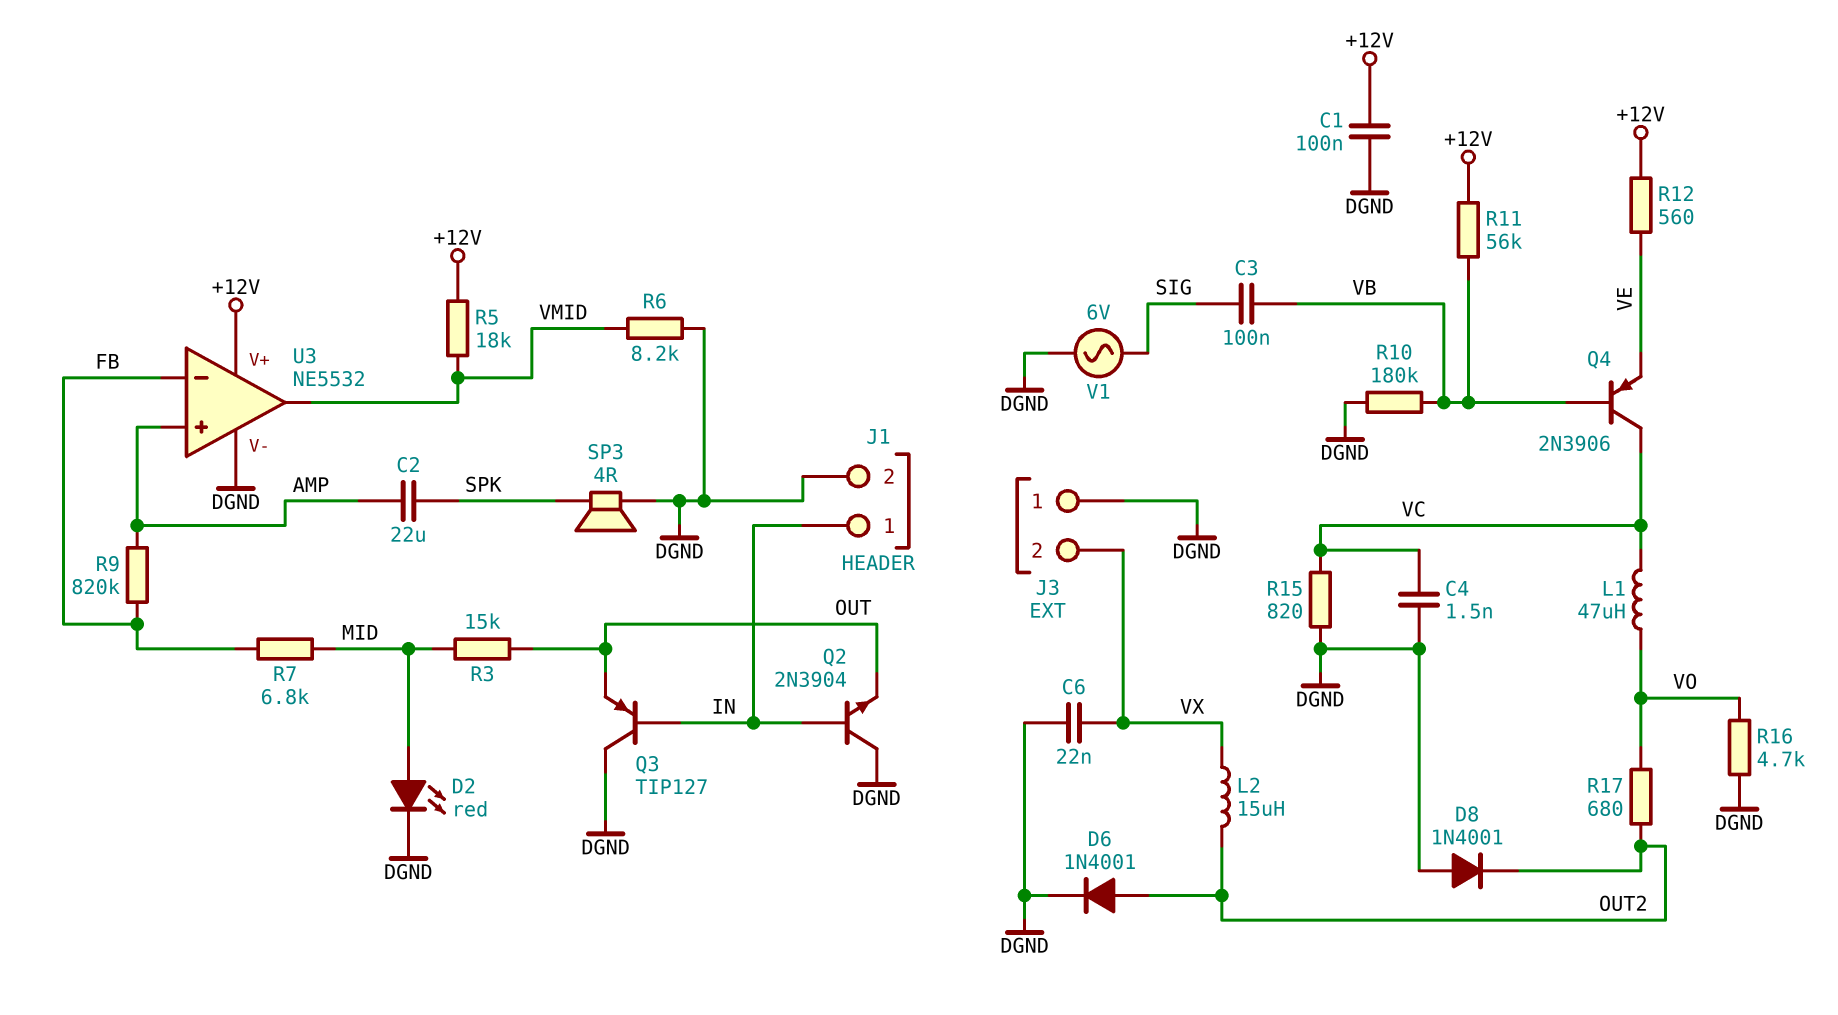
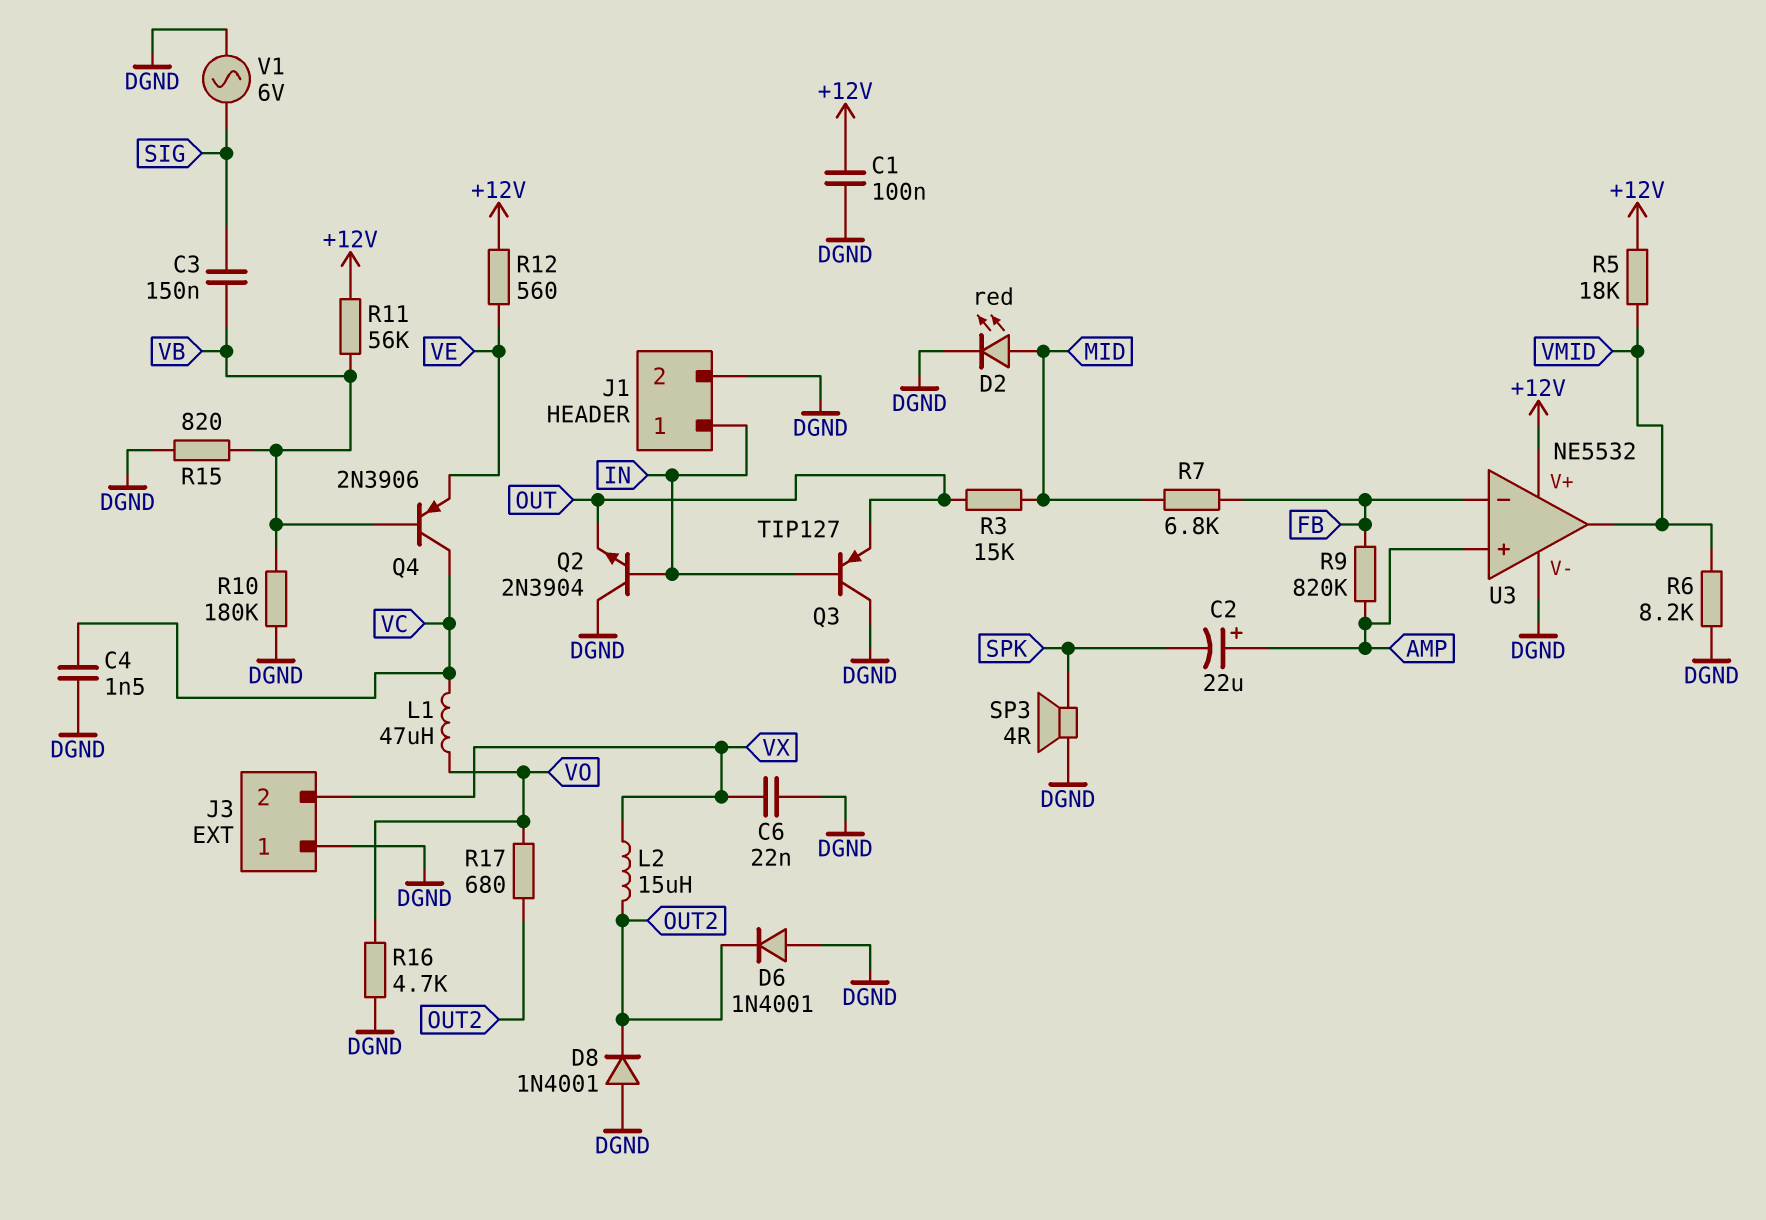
C2: 22uF (AMP, SPK) -> 22uF (plus AMP, minus SPK)
C3: 100nF (SIG, VB) -> 150nF (SIG, VB)
D6: diode 1N4001 (A OUT2, K DGND) -> diode 1N4001 (A DGND, K OUT2)
R15: 820 (DGND, VC) -> 820 (DGND, VB)

